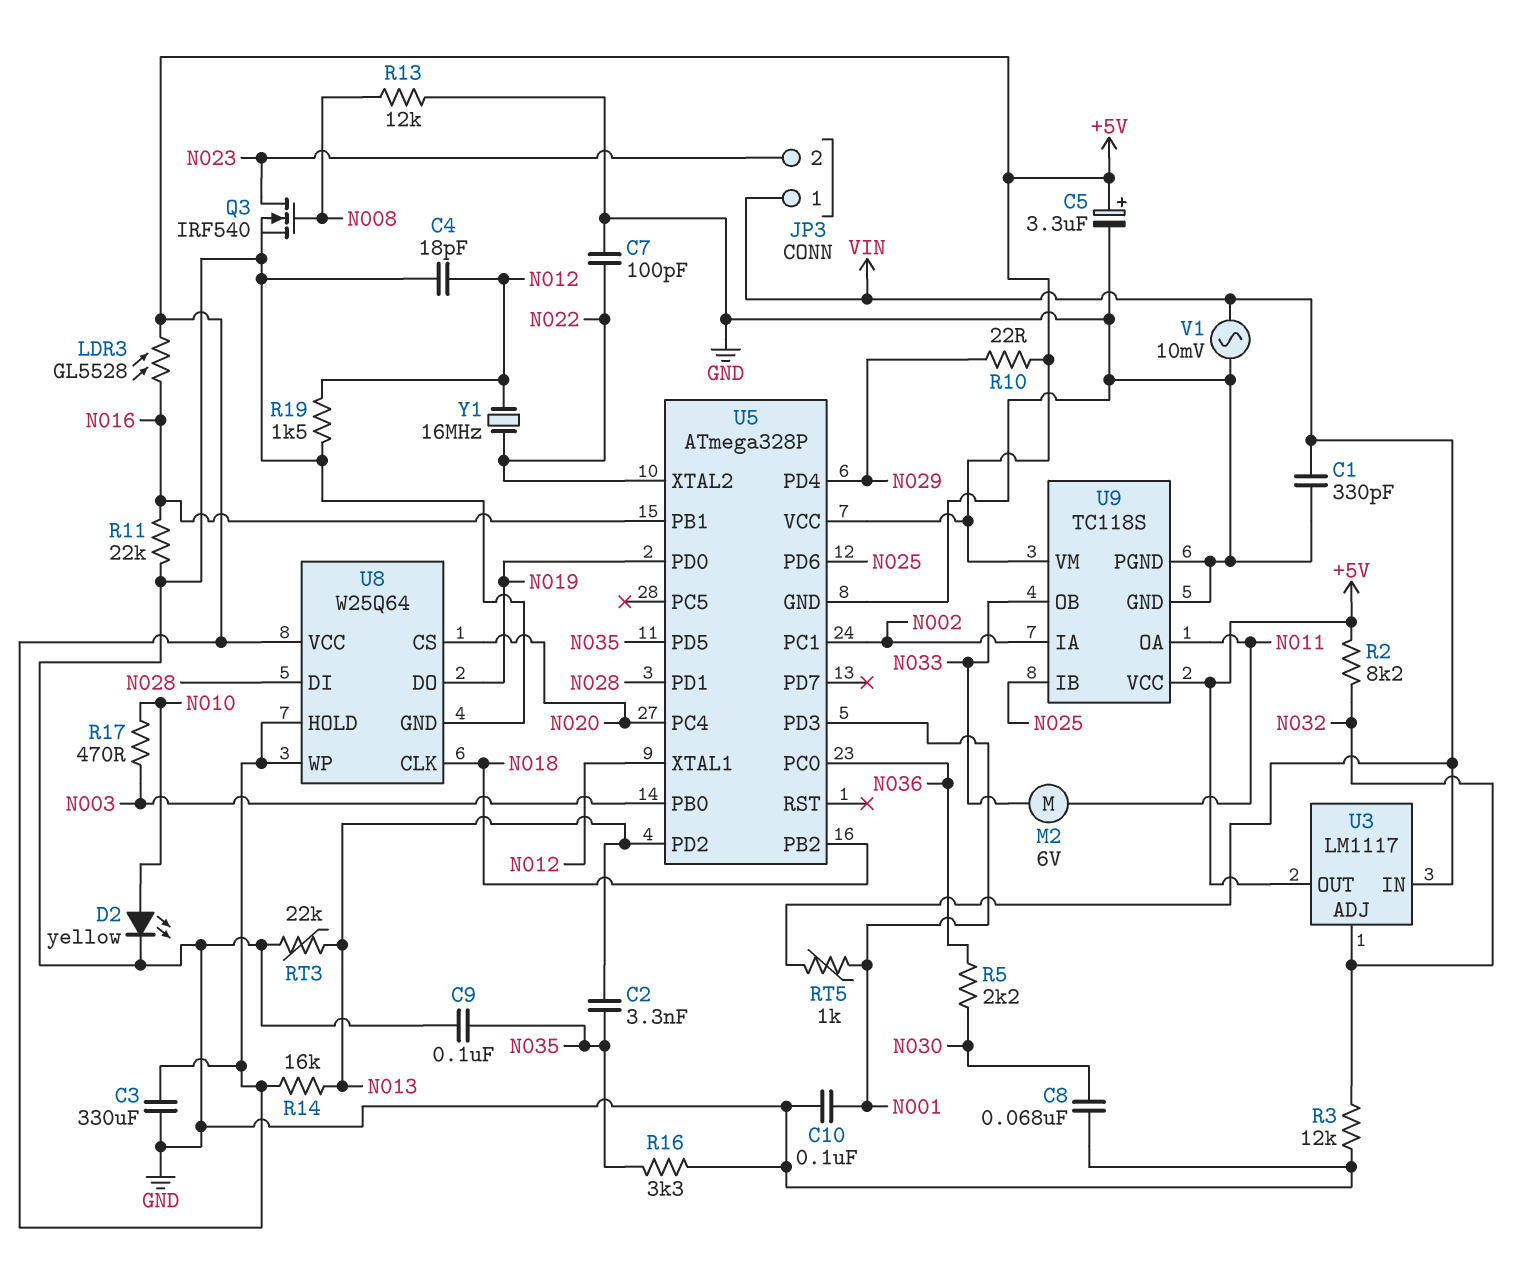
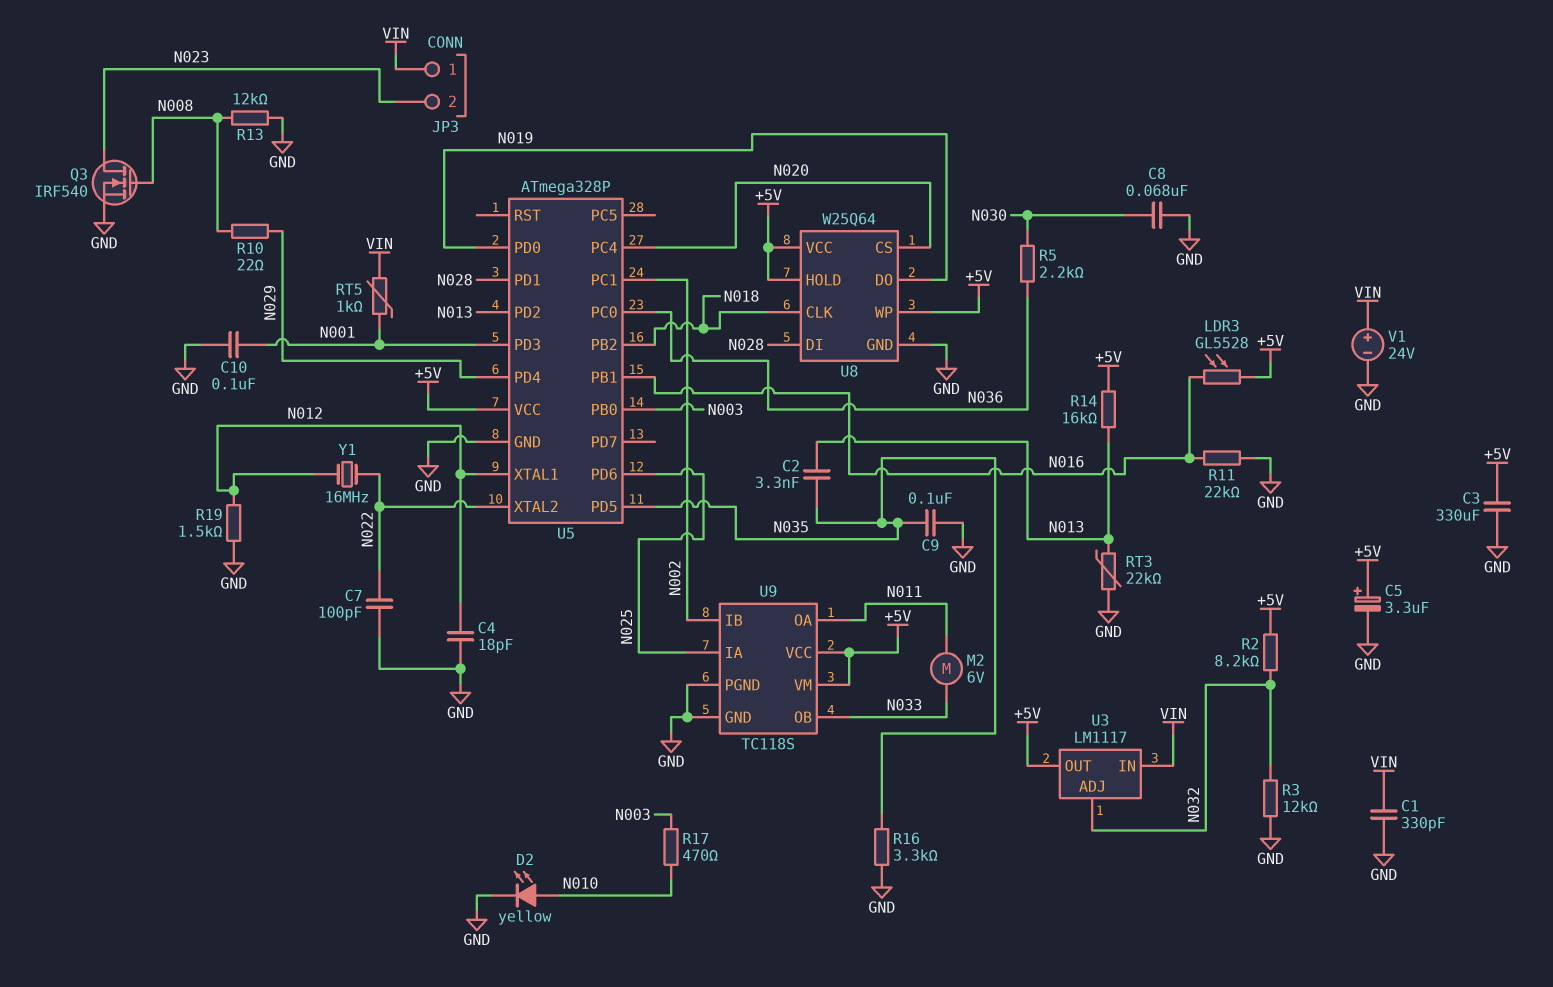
R10: 22 (+5V, N029) -> 22 (N008, N029)
U9 pin IA: N002 -> N025
U9 pin IB: N025 -> N002
V1: AC 10mV (GND, VIN) -> 24V (plus VIN, minus GND)

